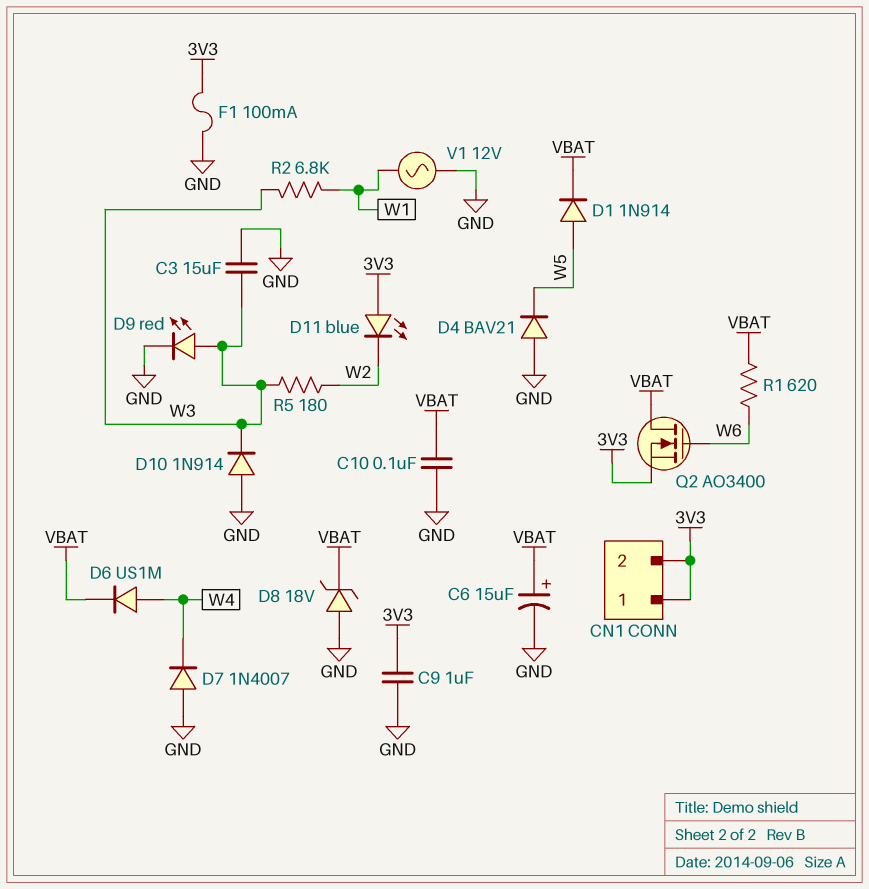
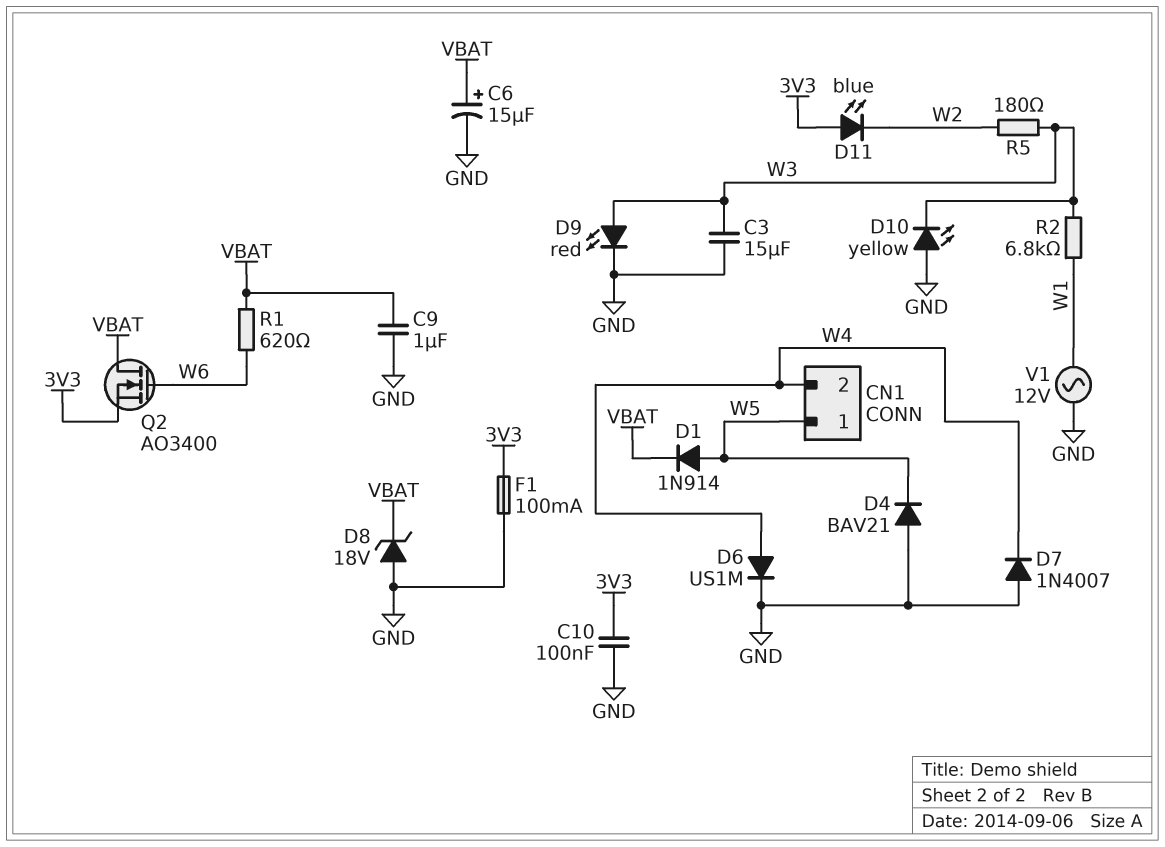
C9: 1uF (3V3, GND) -> 1uF (GND, VBAT)
C10: 100nF (GND, VBAT) -> 100nF (3V3, GND)
CN1 pin 1: 3V3 -> W5
CN1 pin 2: 3V3 -> W4
D6: diode US1M (A W4, K VBAT) -> diode US1M (A W4, K GND)
D10: diode 1N914 (A GND, K W3) -> LED yellow (A GND, K W3)

